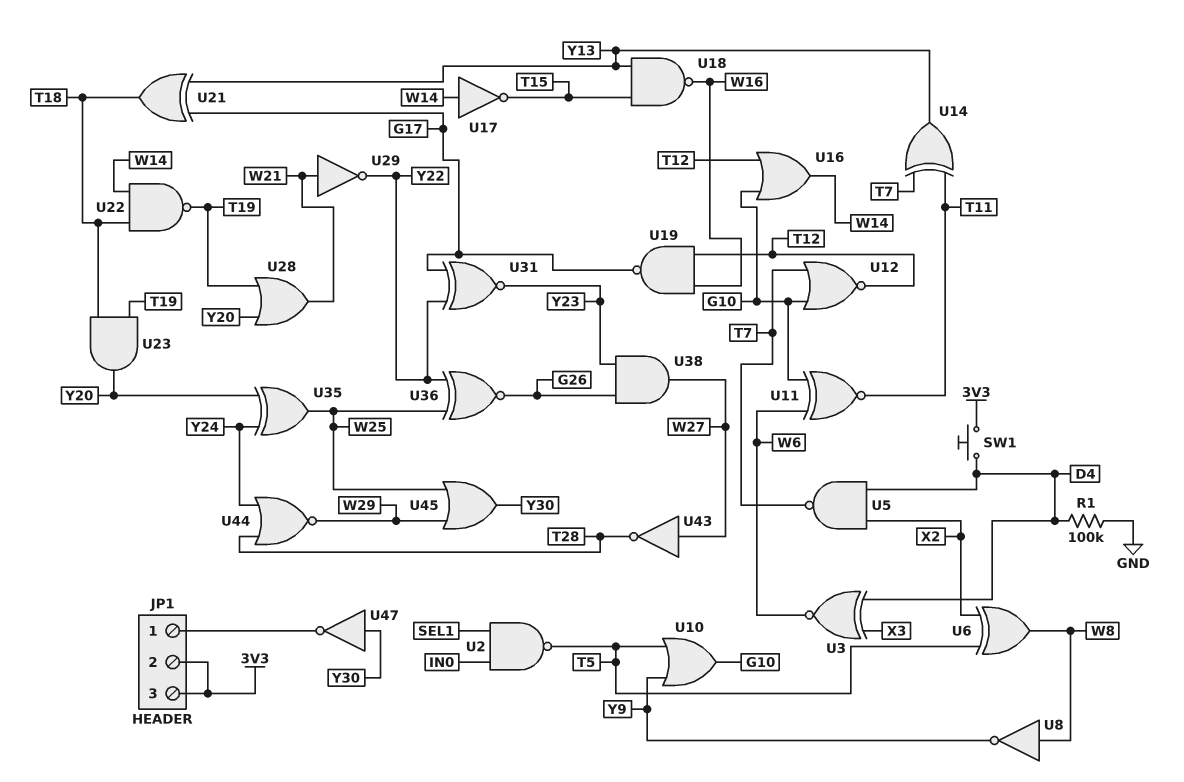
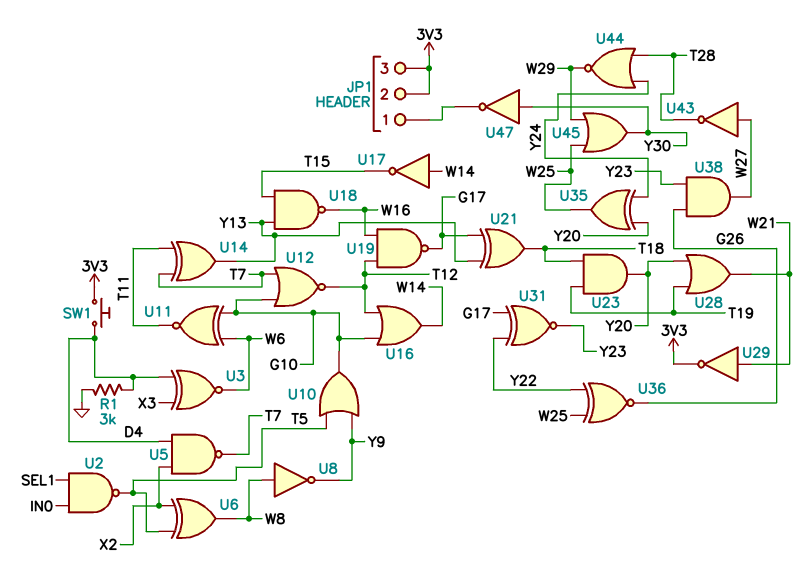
R1: 100k (D4, GND) -> 3k (D4, GND)
U22: NAND (in T18, in W14, out T19) -> none
U29: NOT (in W21, out Y22) -> NOT (in W21, out 3V3)

